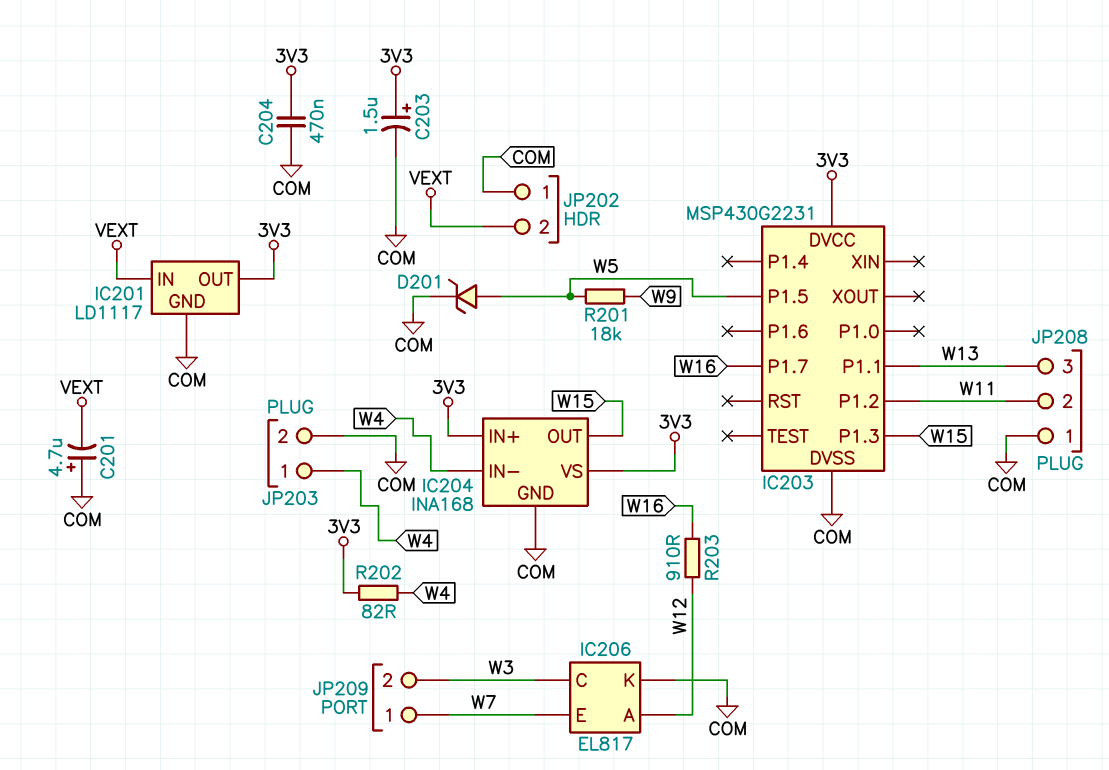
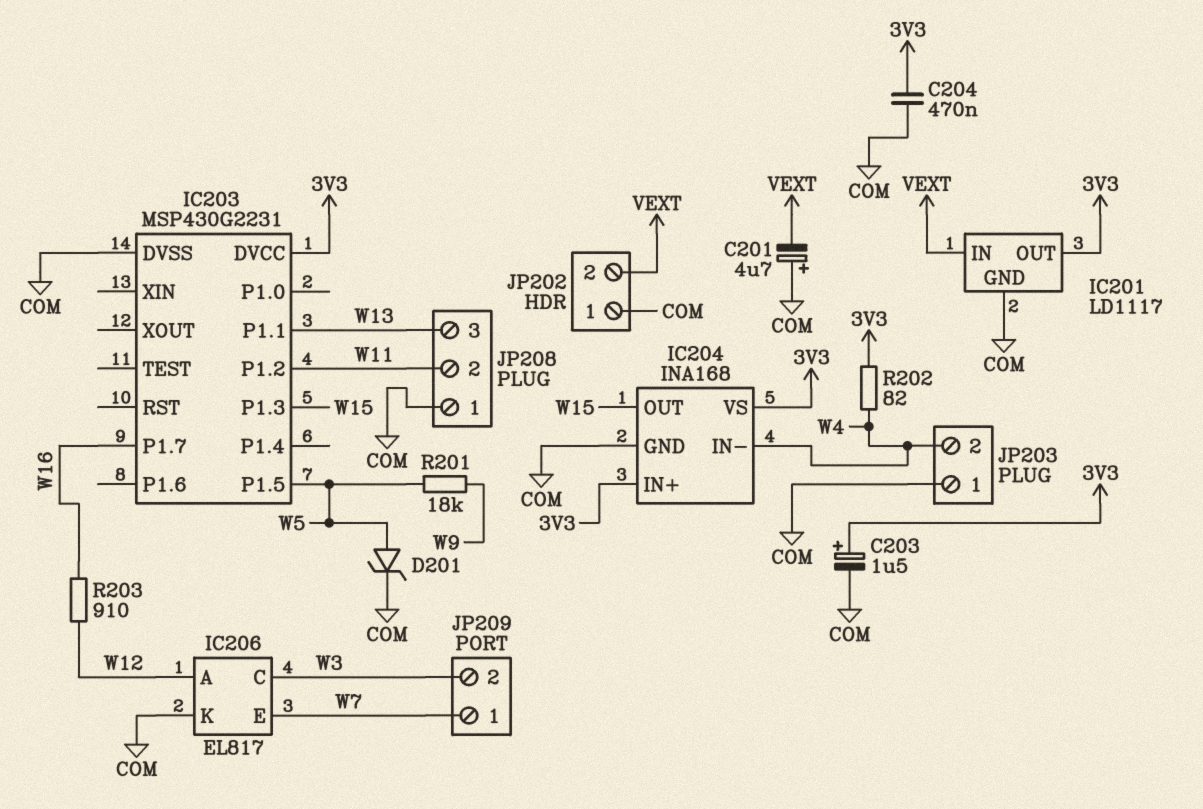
JP203 pin 1: W4 -> COM
JP203 pin 2: COM -> W4

